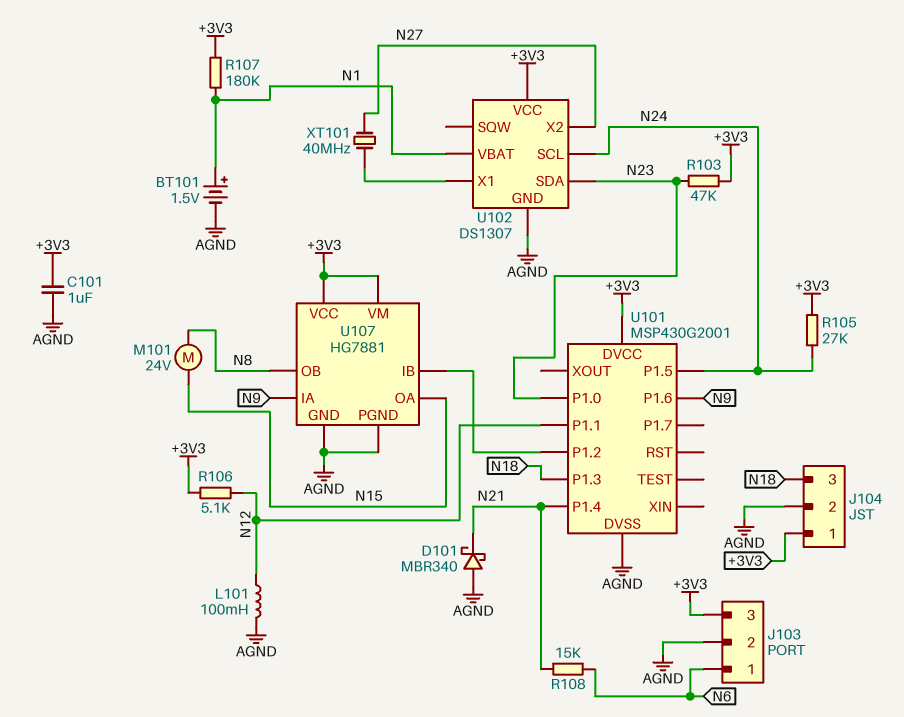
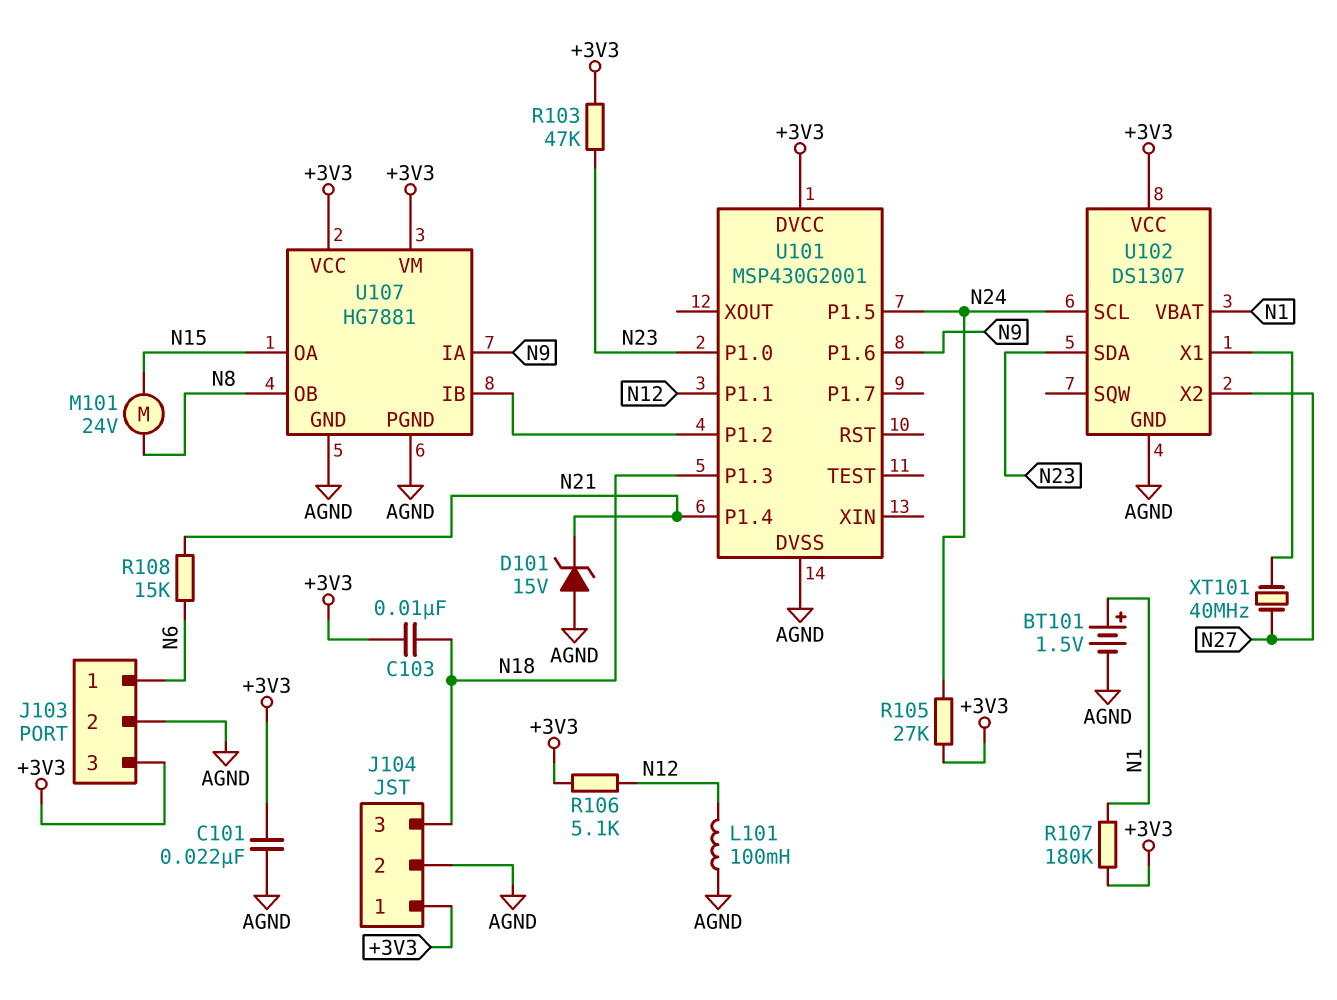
C101: 1uF (+3V3, AGND) -> 22nF (+3V3, AGND)
C103: none -> 10nF (+3V3, N18)
D101: schottky MBR340 (A AGND, K N21) -> zener 15V (A AGND, K N21)

